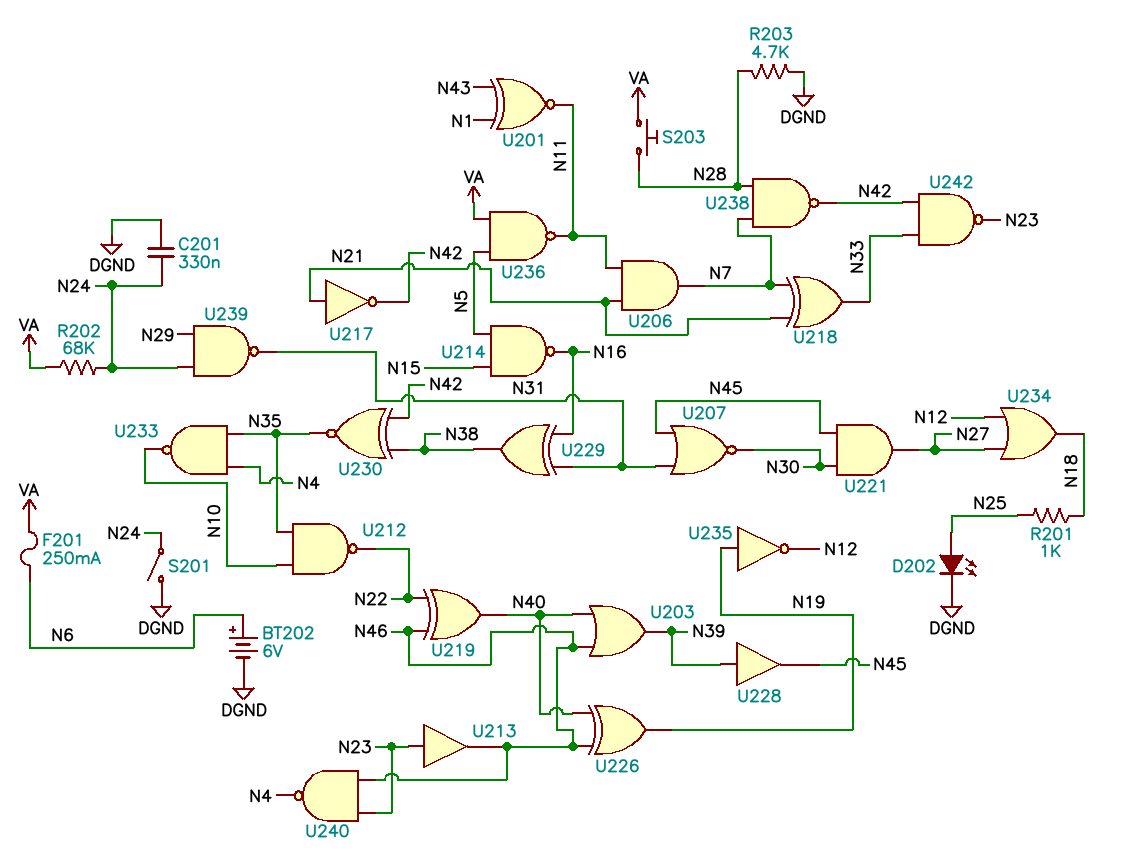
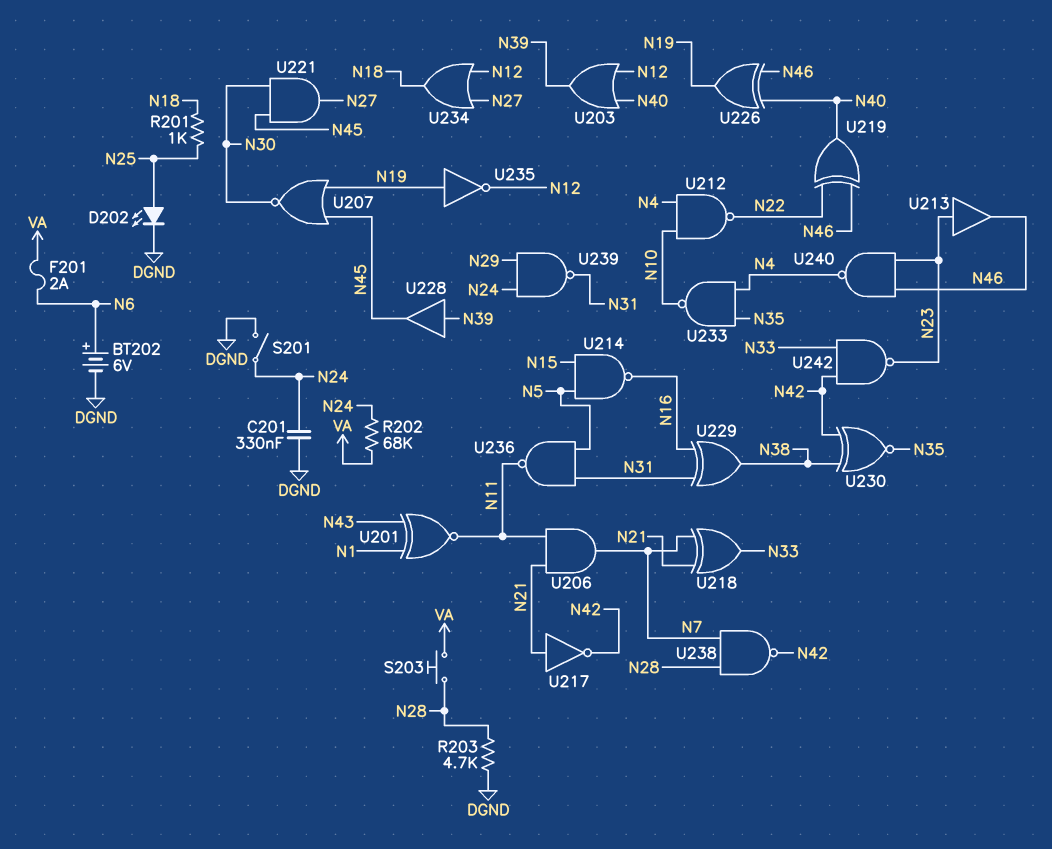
F201: 250mA (N6, VA) -> 2A (N6, VA)
U203: OR (in N40, in N46, out N39) -> OR (in N12, in N40, out N39)
U207: NOR (in N31, in N45, out N30) -> NOR (in N19, in N45, out N30)
U212: NAND (in N10, in N35, out N22) -> NAND (in N4, in N10, out N22)
U236: NAND (in N5, in VA, out N11) -> NAND (in N5, in N31, out N11)

